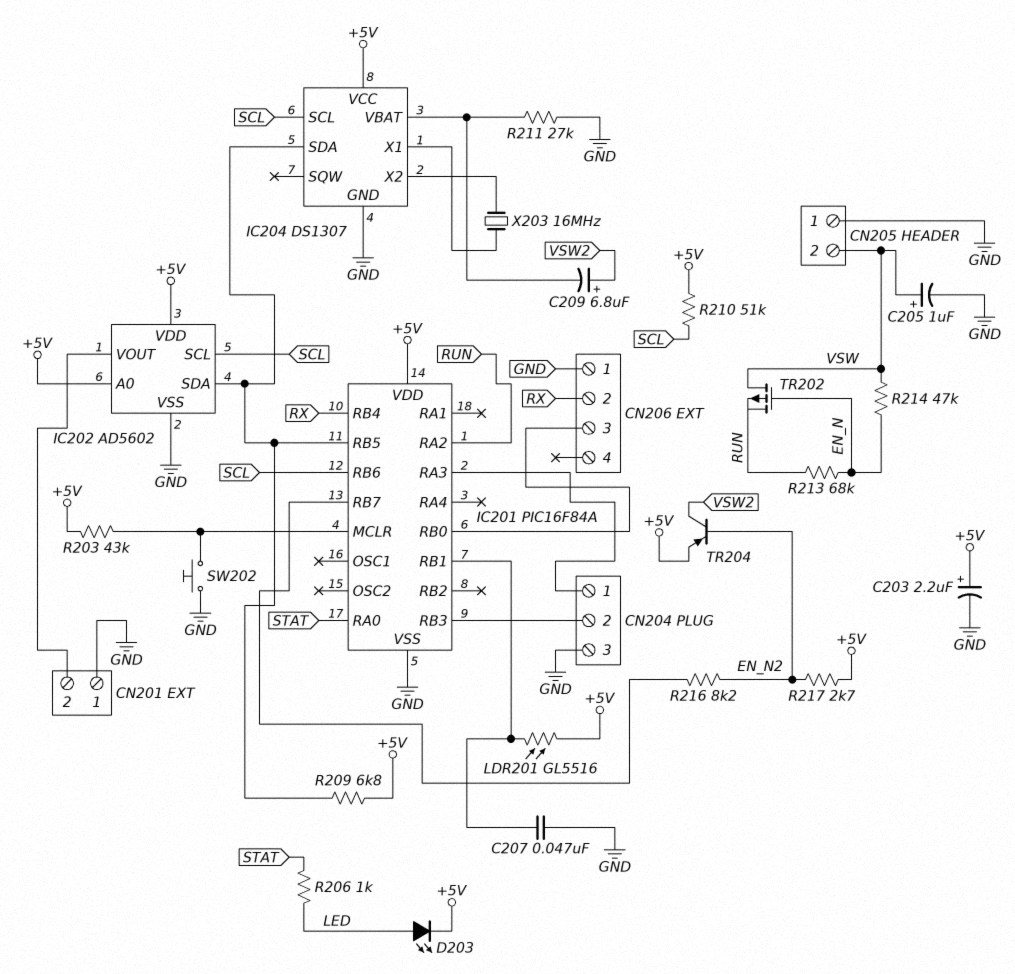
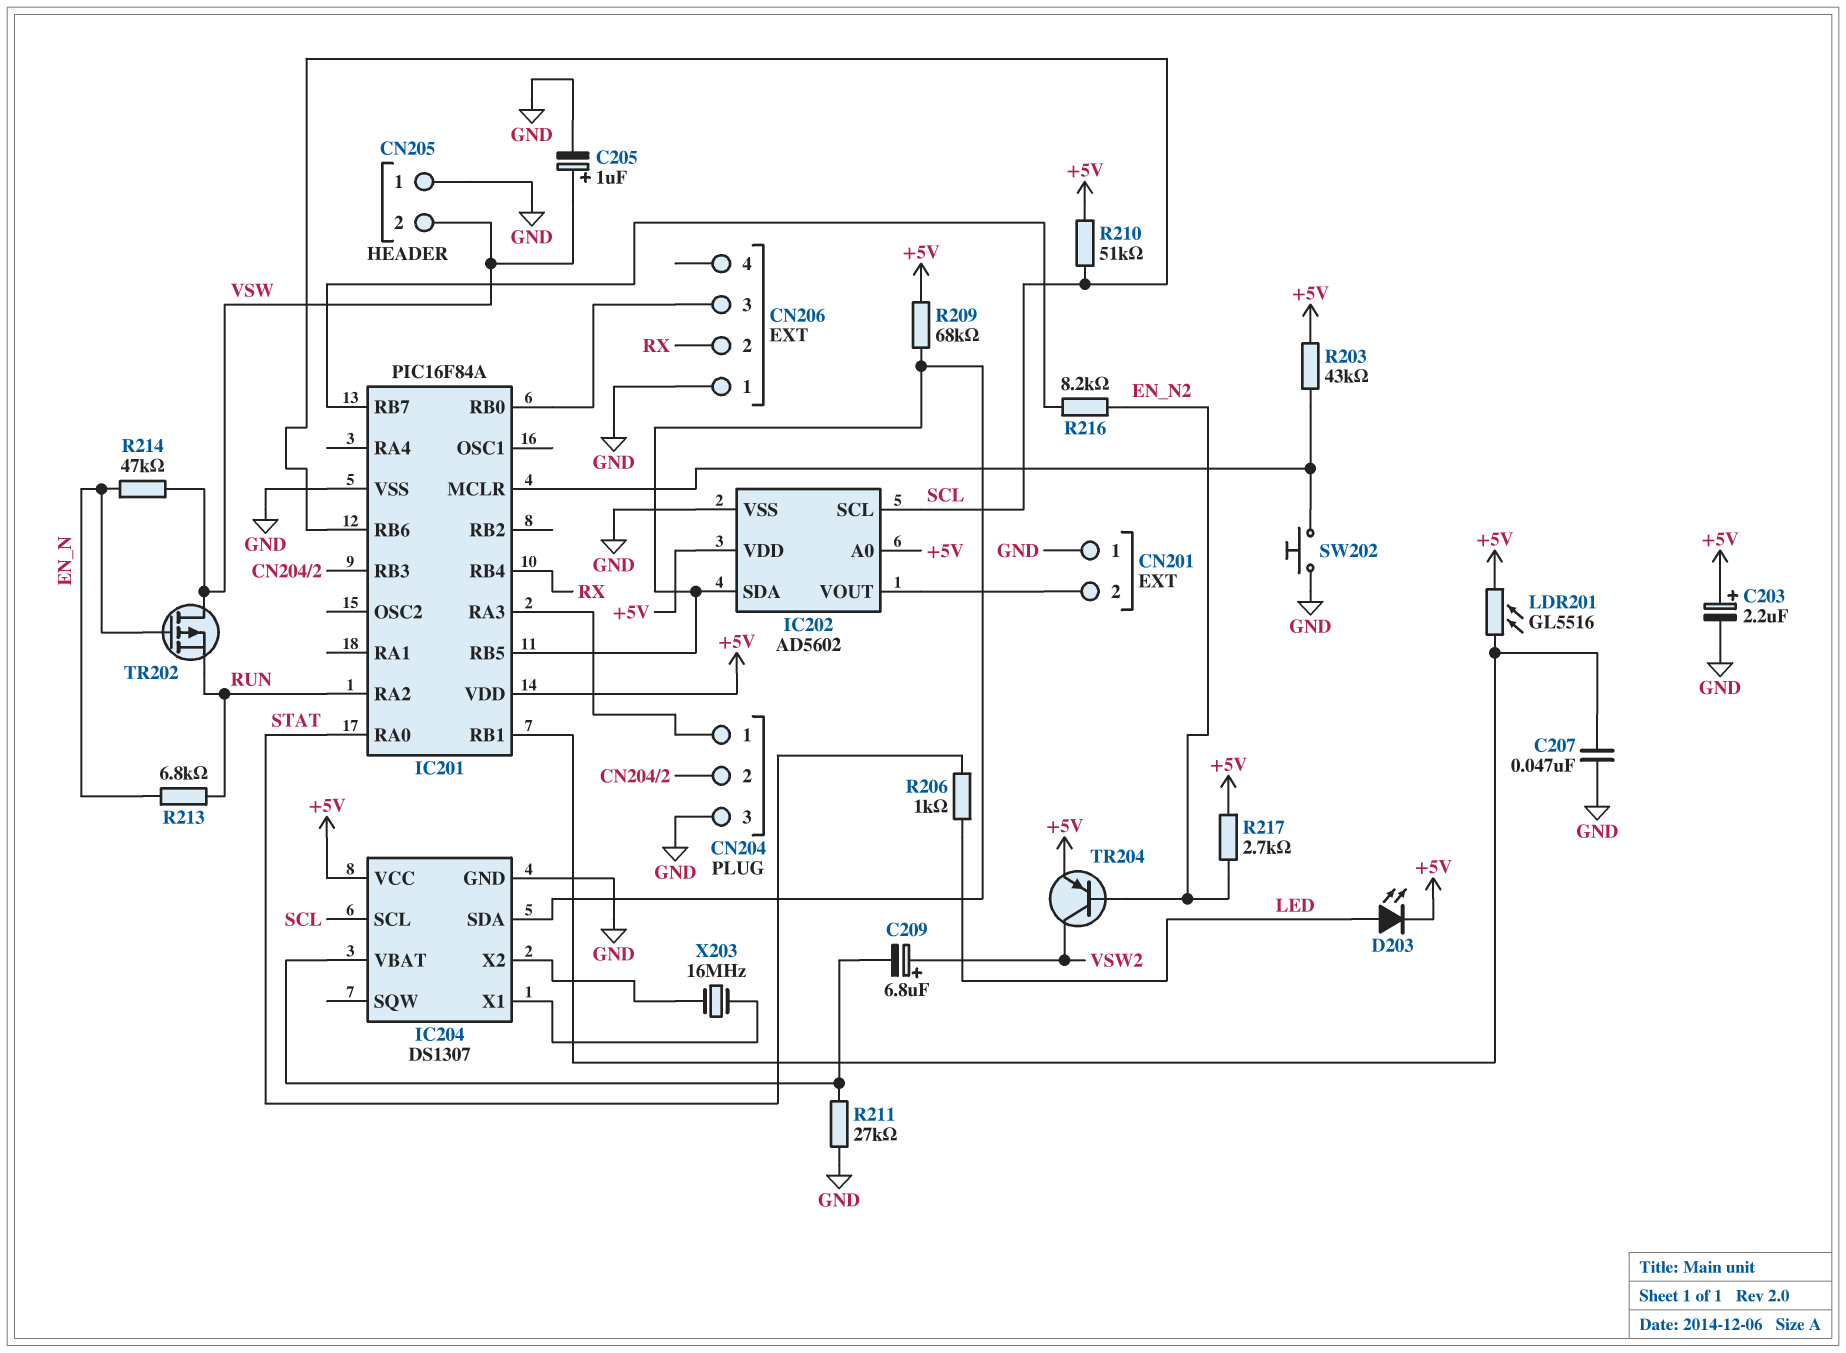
R209: 6.8k (+5V, IC201/RB5) -> 68k (+5V, IC201/RB5)
R213: 68k (EN_N, RUN) -> 6.8k (EN_N, RUN)

